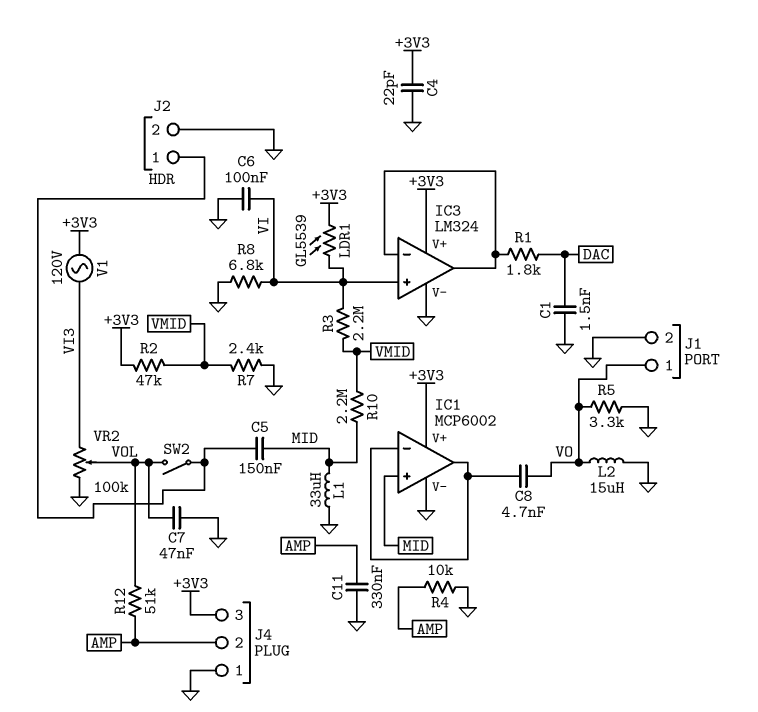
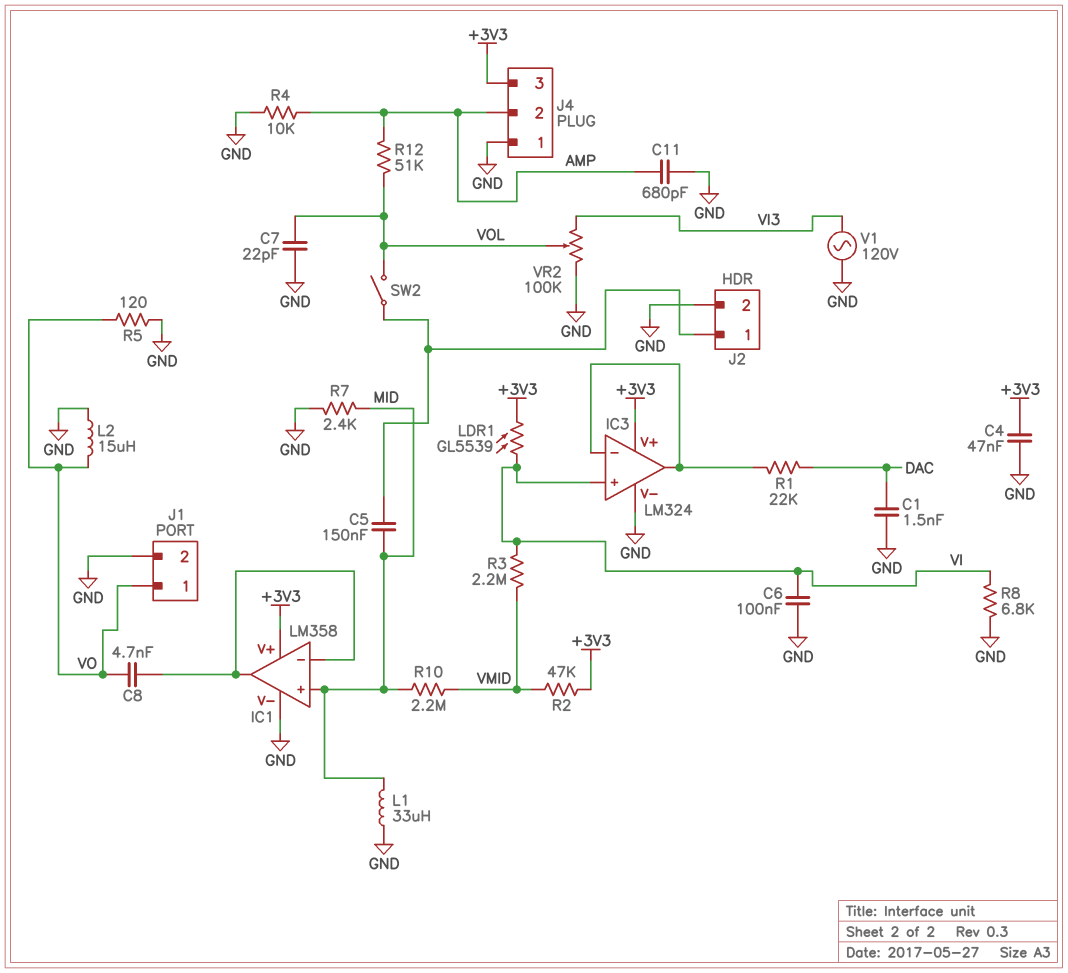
C4: 22pF (+3V3, GND) -> 47nF (+3V3, GND)
C7: 47nF (GND, VOL) -> 22pF (GND, VOL)
C11: 330nF (AMP, GND) -> 680pF (AMP, GND)
IC1: MCP6002 -> LM358
R1: 1.8k (DAC, IC3/in-) -> 22k (DAC, IC3/in-)
R5: 3.3k (GND, VO) -> 120 (GND, VO)
R7: 2.4k (GND, VMID) -> 2.4k (GND, MID)
V1: AC 120V (+3V3, VI3) -> AC 120V (GND, VI3)

